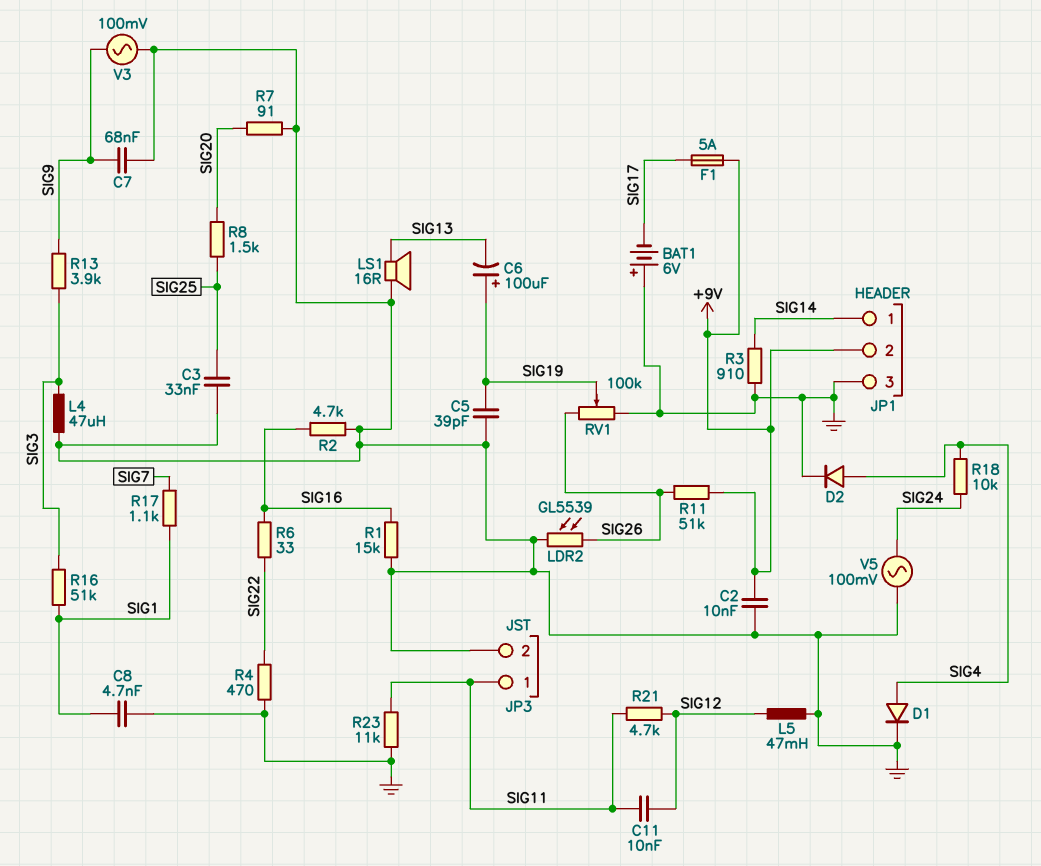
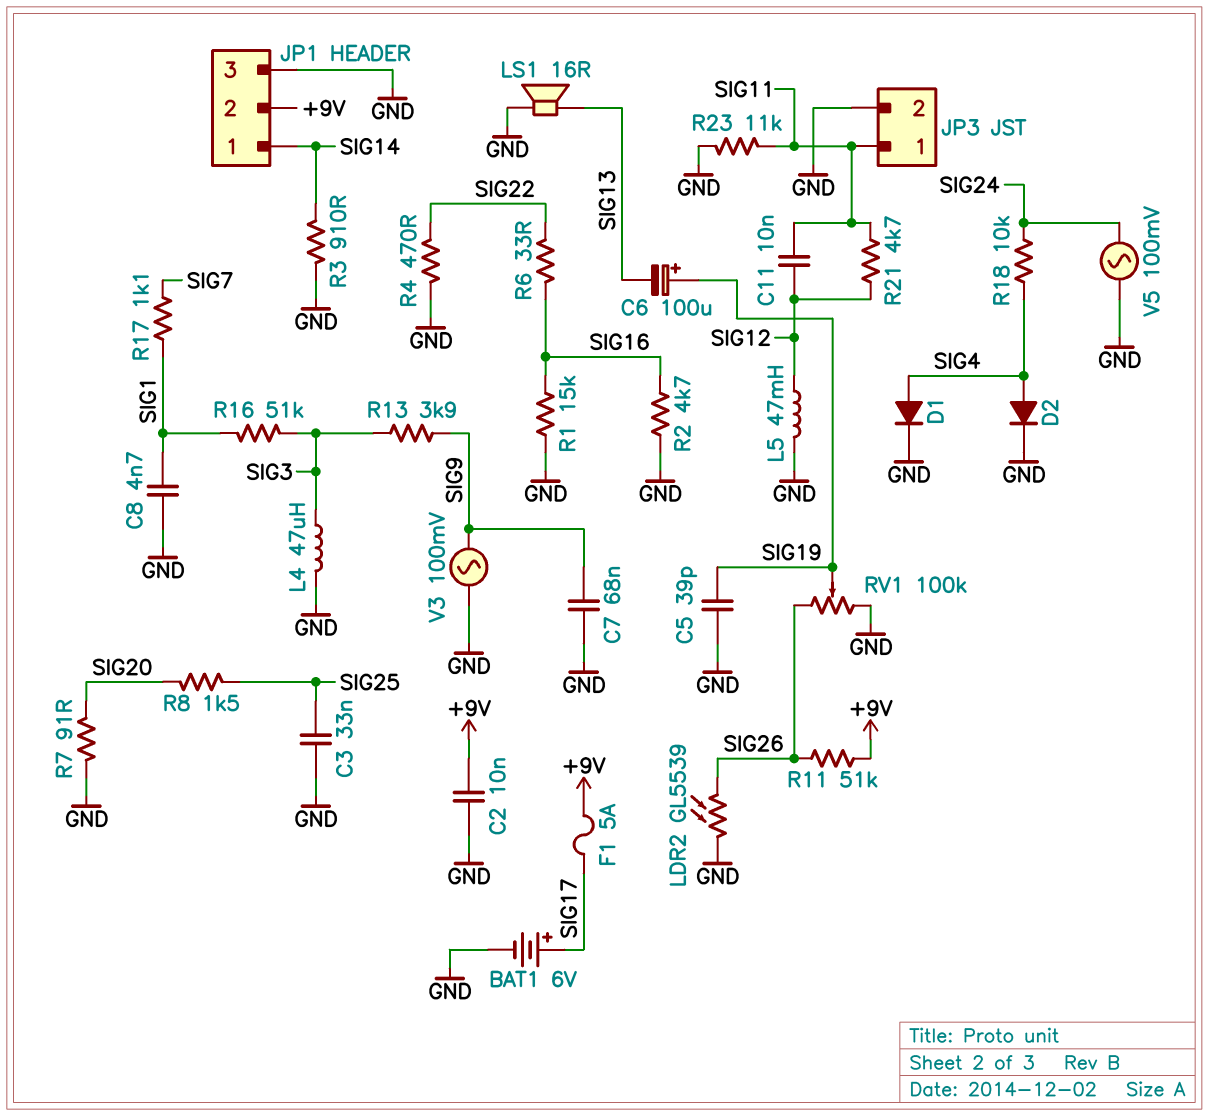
BAT1: 6V (plus GND, minus SIG17) -> 6V (plus SIG17, minus GND)

